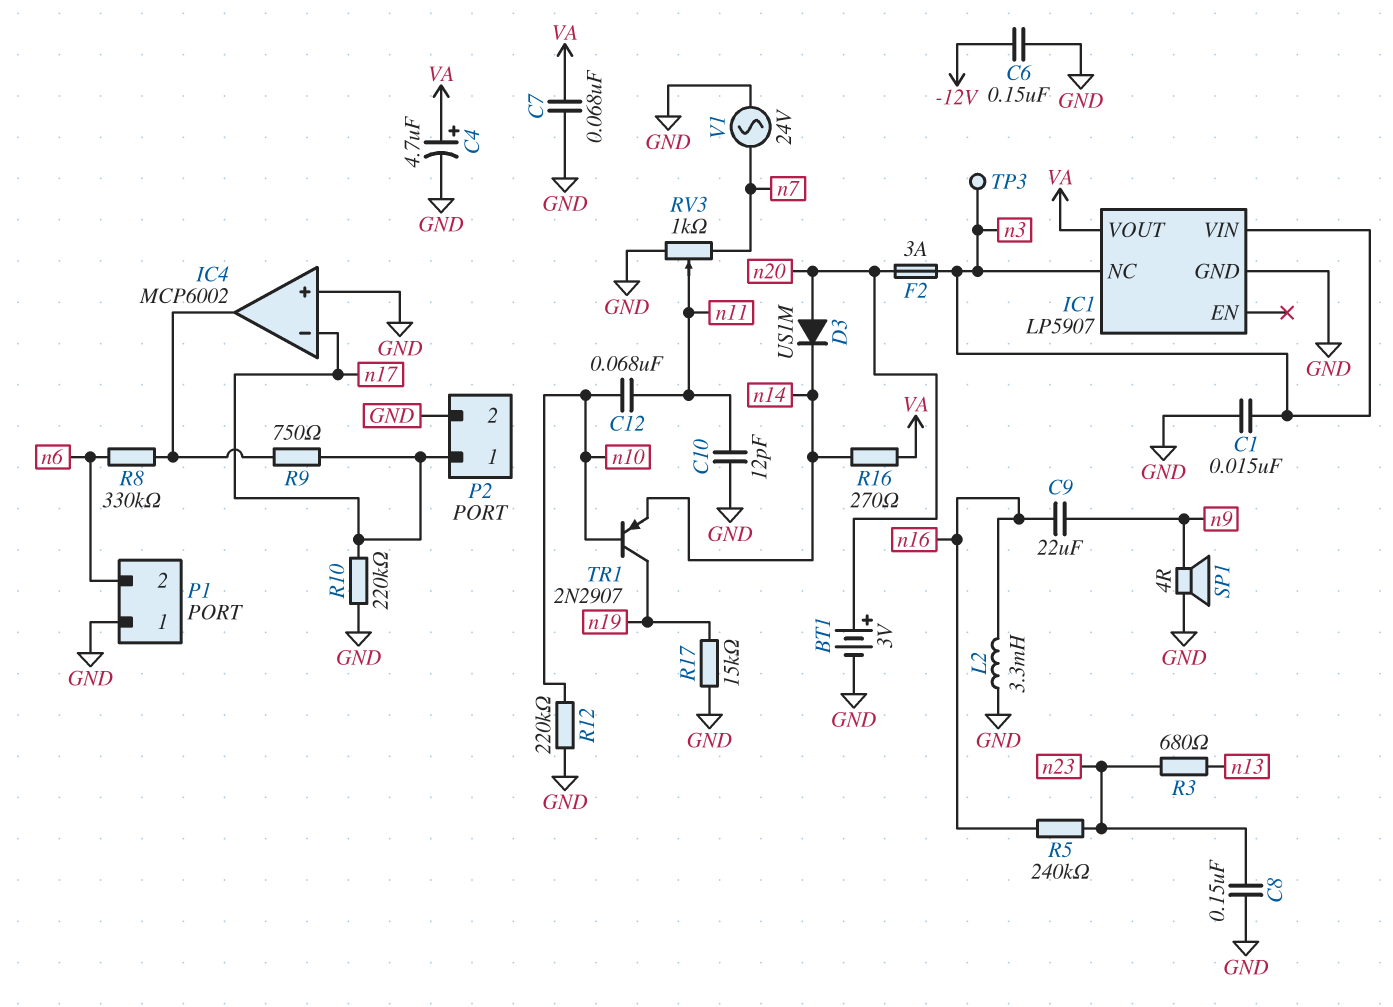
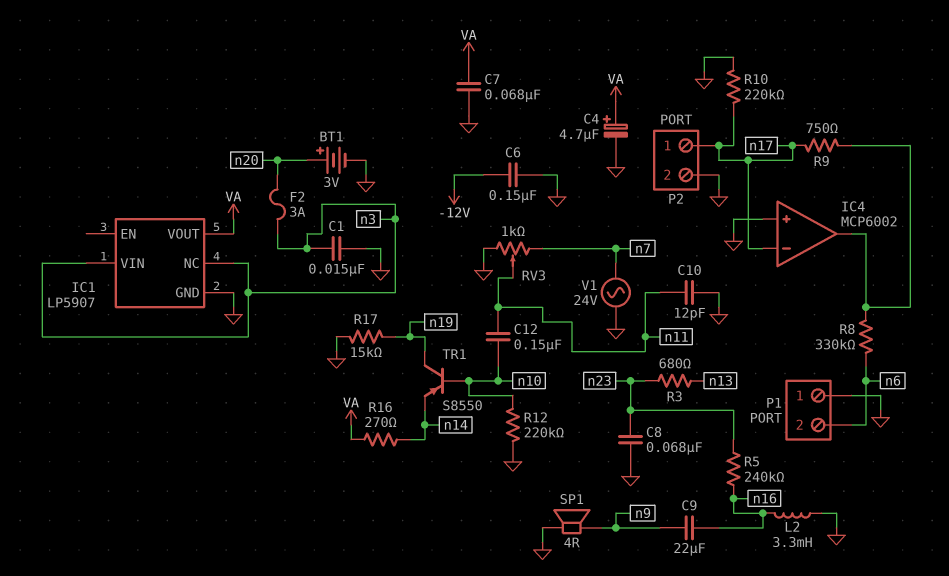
C8: 150nF (GND, n23) -> 68nF (GND, n23)
C12: 68nF (n10, n11) -> 150nF (n10, n11)
D3: diode US1M (A n20, K n14) -> none
TP3: test point (n3) -> none
TR1: PNP 2N2907 (B n10, C n19, E n14) -> PNP S8550 (B n10, C n19, E n14)

